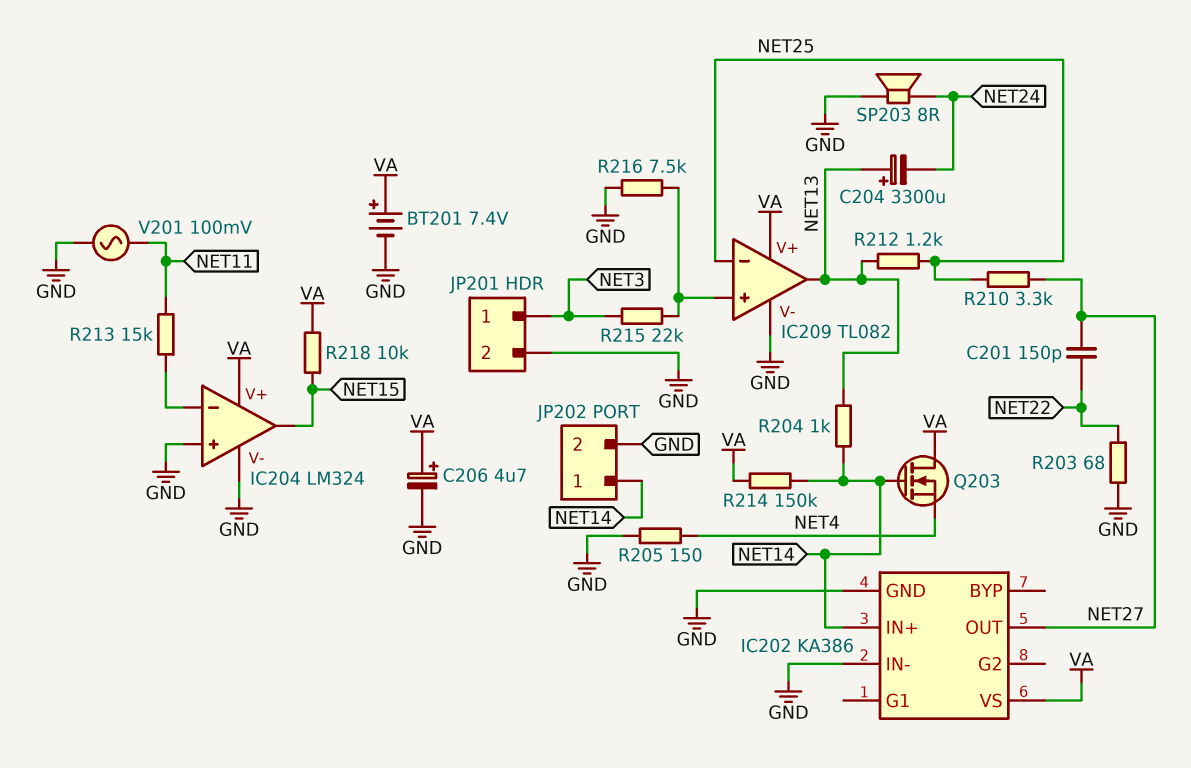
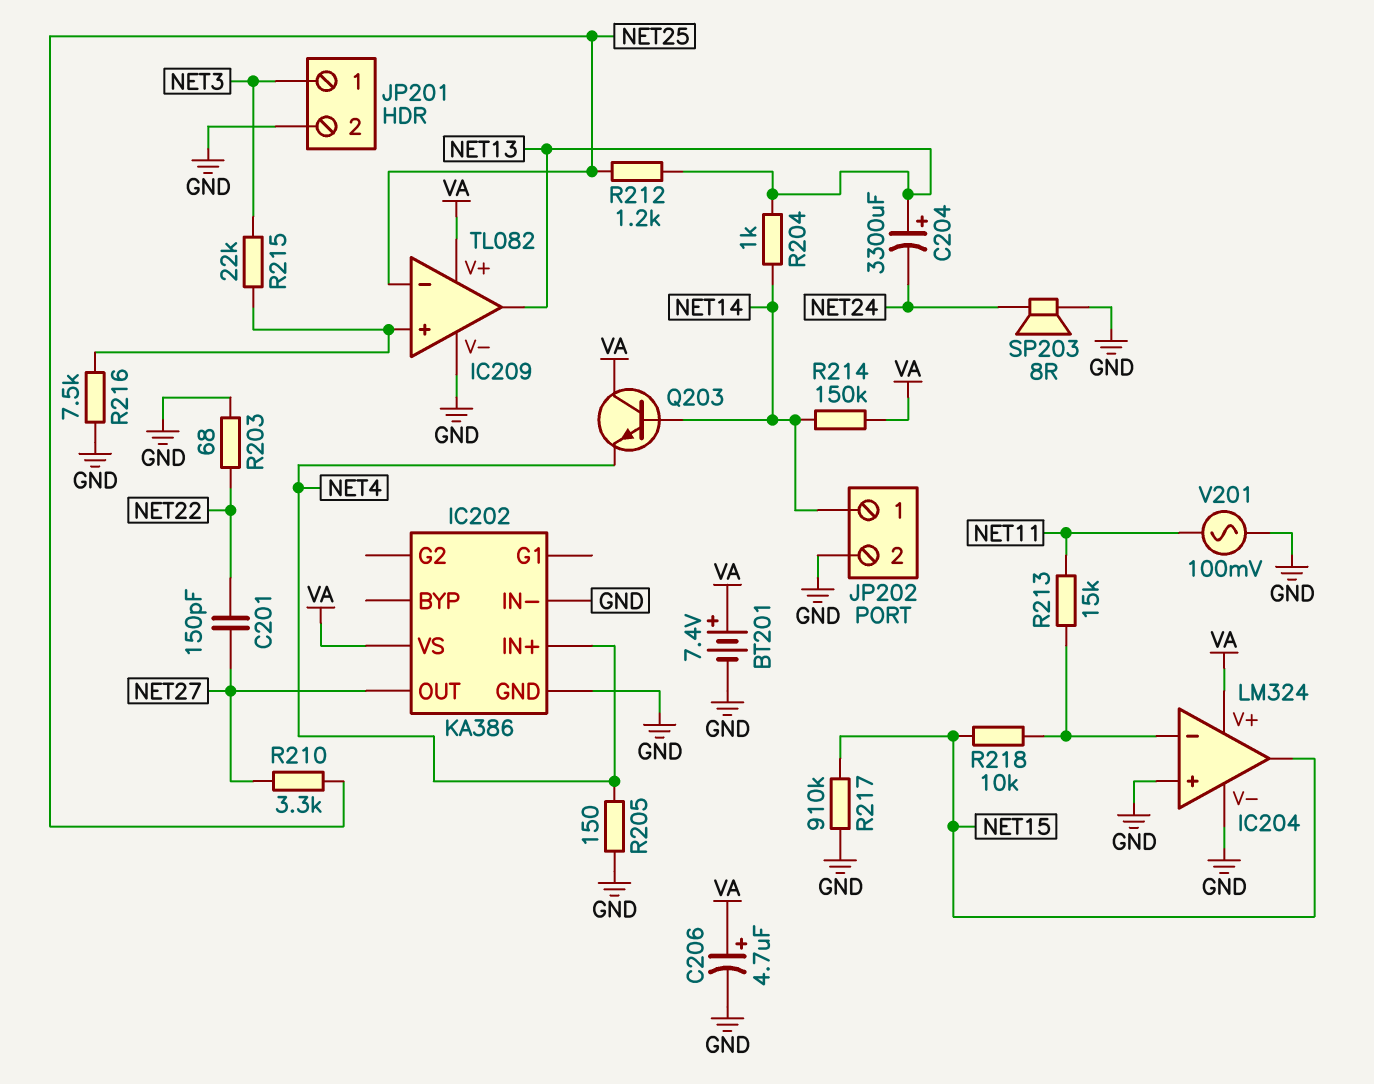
IC202 pin IN+: NET14 -> NET4
Q203: NMOS (G NET14, D VA, S NET4) -> NPN (B NET14, C VA, E NET4)
R217: none -> 910k (GND, NET15)
R218: 10k (NET15, VA) -> 10k (IC204/in-, NET15)

